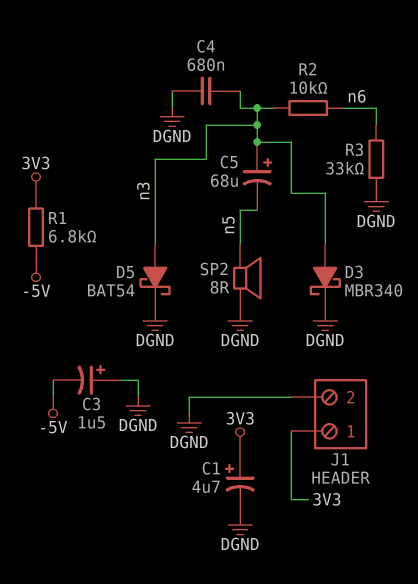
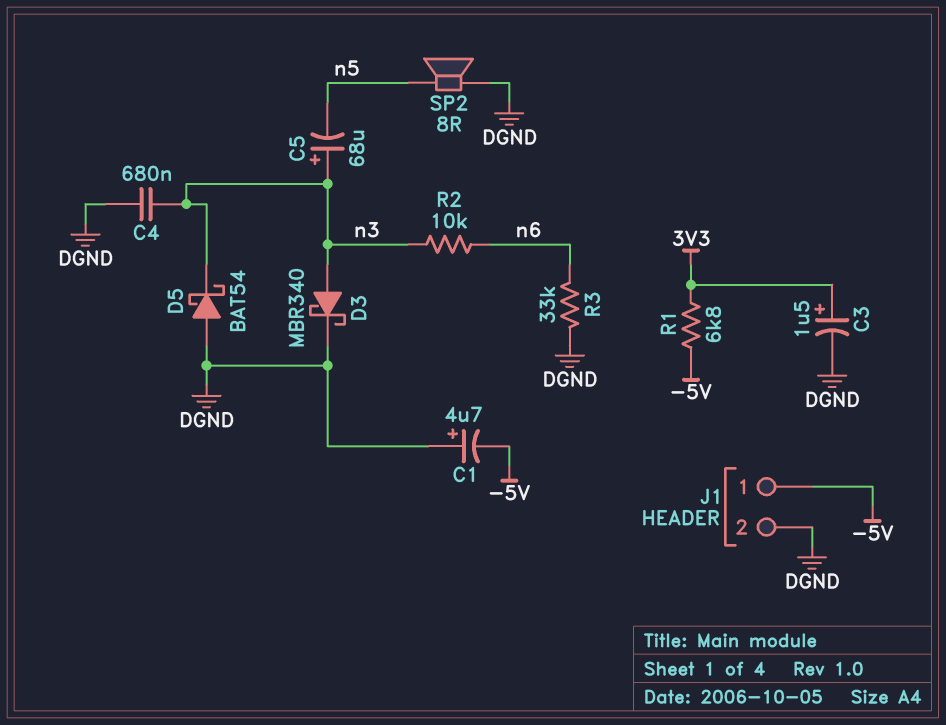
C1: 4.7uF (plus 3V3, minus DGND) -> 4.7uF (plus DGND, minus -5V)
C3: 1.5uF (plus DGND, minus -5V) -> 1.5uF (plus 3V3, minus DGND)
D5: schottky BAT54 (A n3, K DGND) -> schottky BAT54 (A DGND, K n3)
J1 pin 1: 3V3 -> -5V

